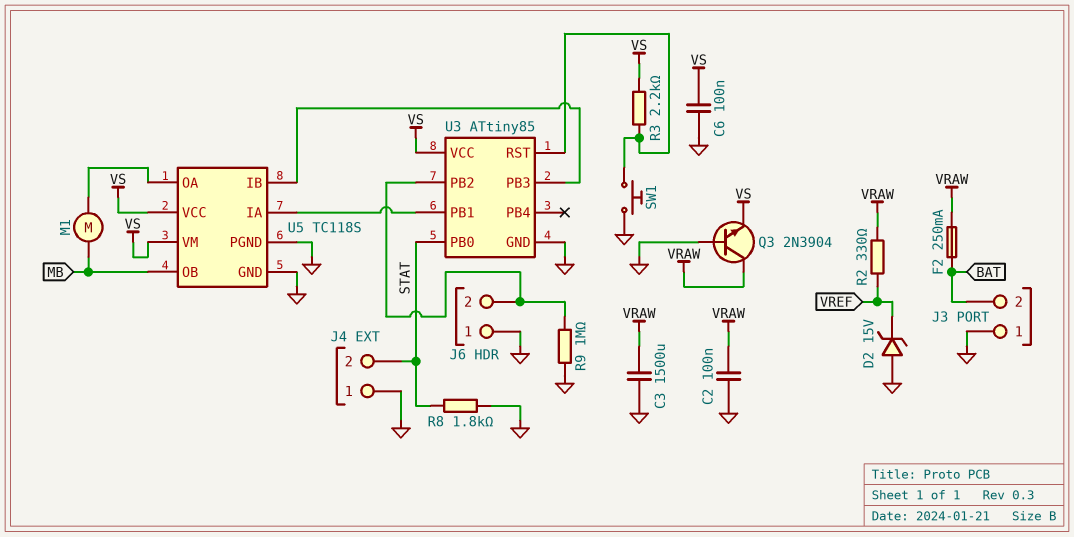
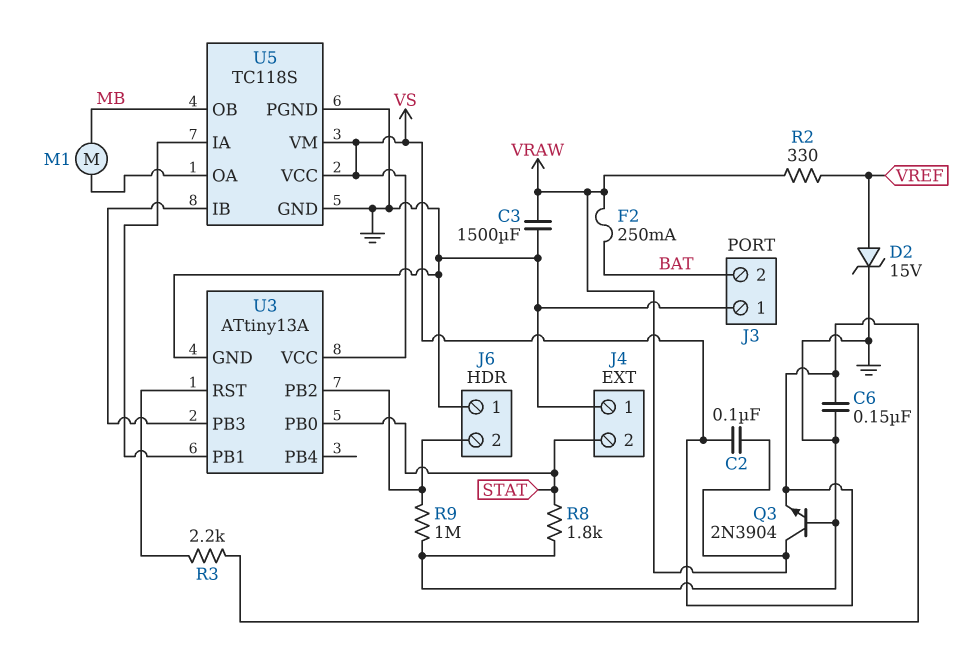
C2: 100nF (GND, VRAW) -> 100nF (VRAW, VS)
C6: 100nF (GND, VS) -> 150nF (GND, VS)
D2: zener 15V (A GND, K VREF) -> zener 15V (A VREF, K GND)
SW1: button (GND, U3/RST) -> none
U3: ATtiny85 -> ATtiny13A

